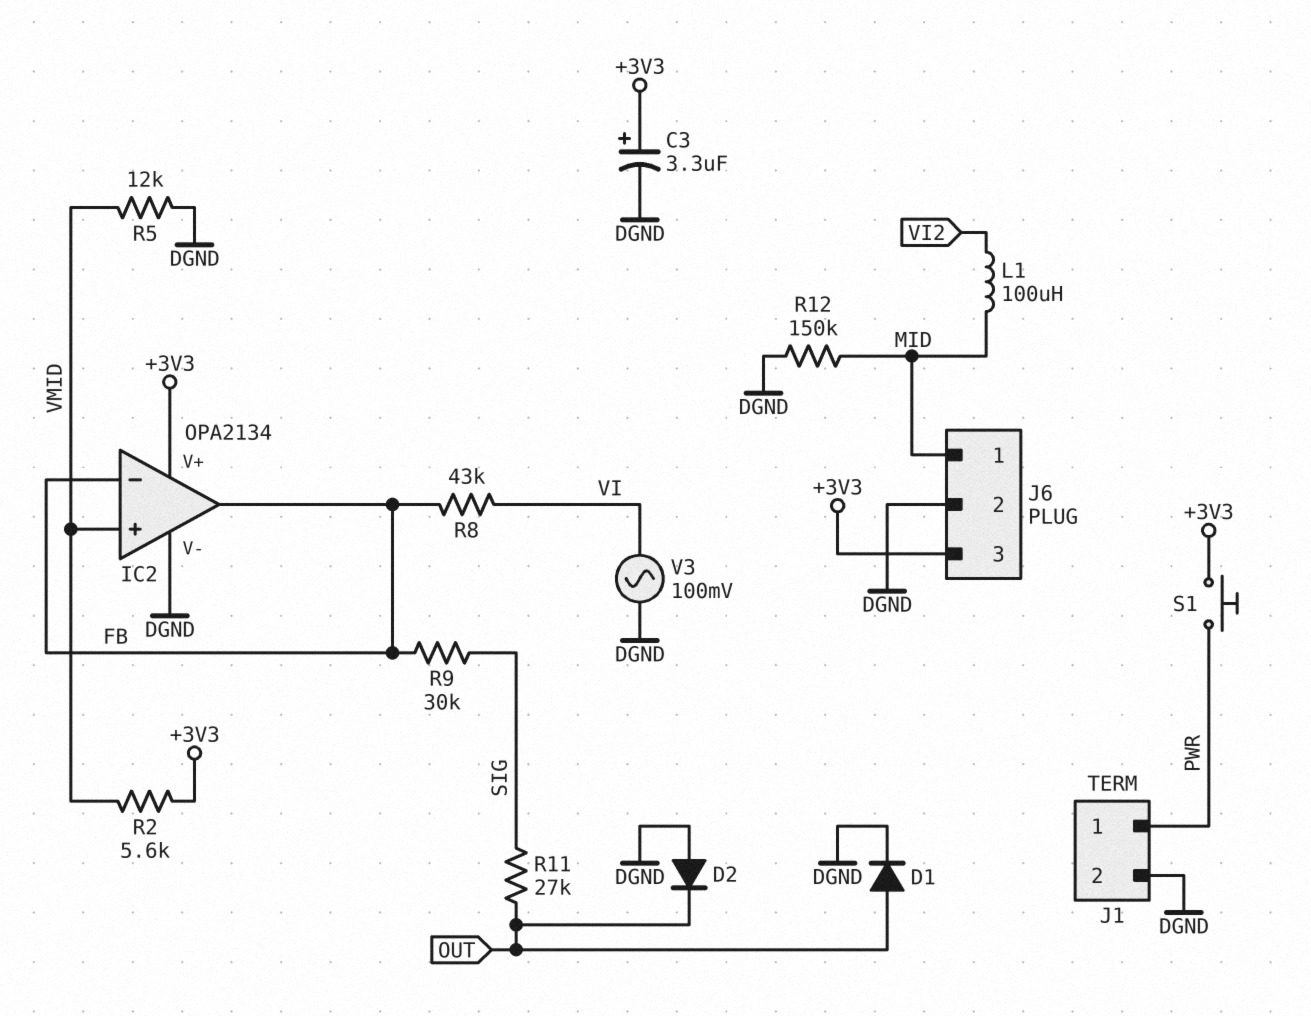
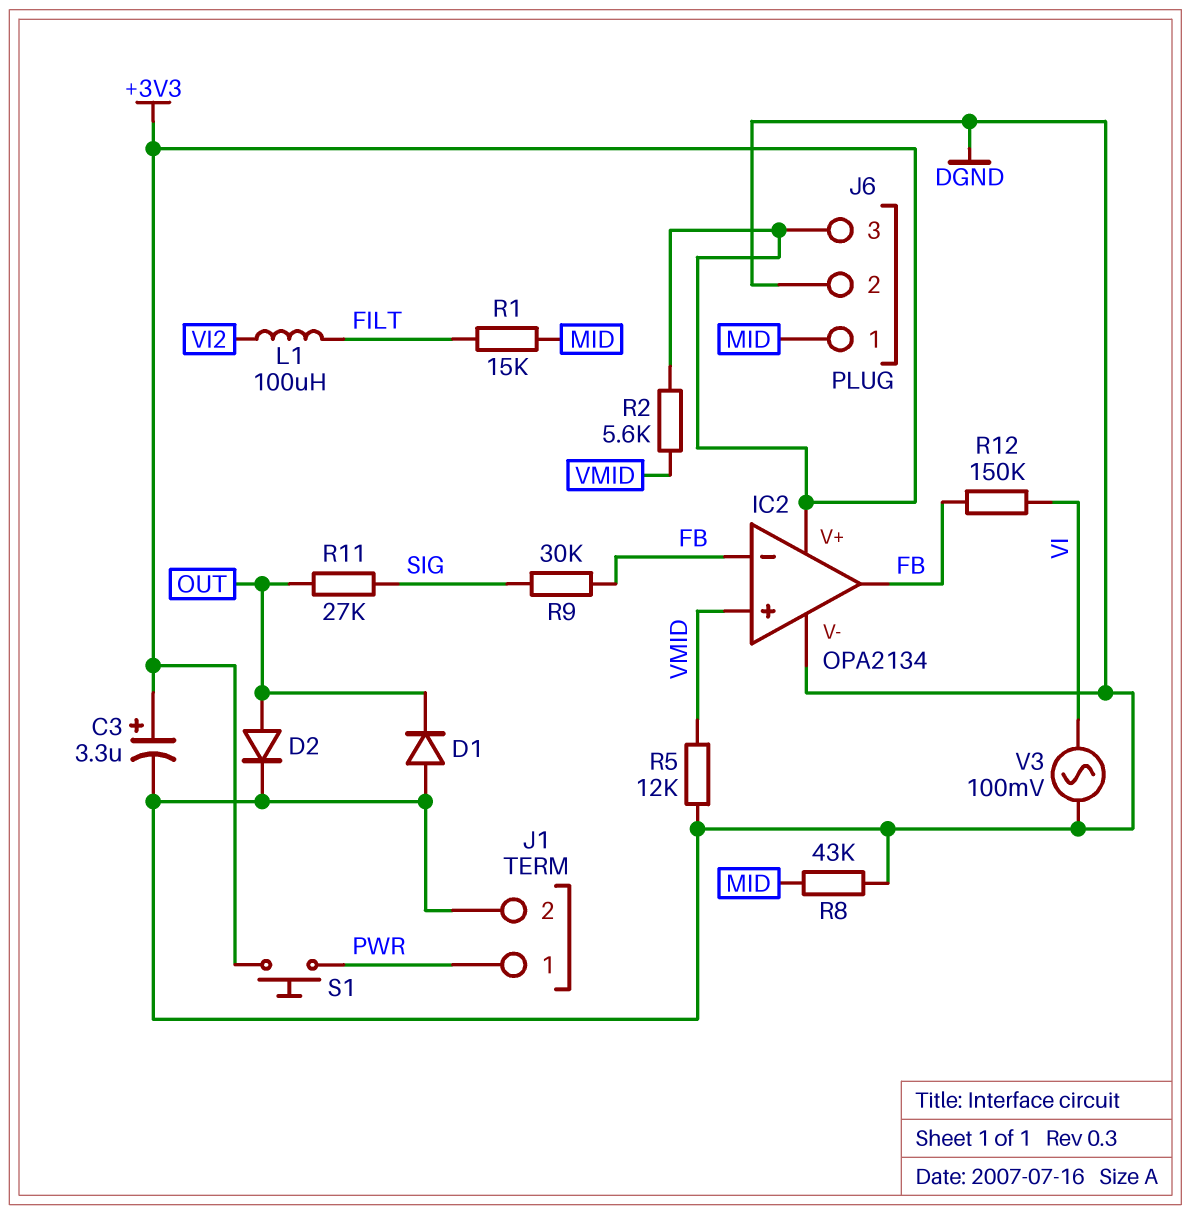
D1: diode (A OUT, K DGND) -> diode (A DGND, K OUT)
D2: diode (A DGND, K OUT) -> diode (A OUT, K DGND)
L1: 100uH (MID, VI2) -> 100uH (FILT, VI2)
R1: none -> 15k (FILT, MID)
R8: 43k (FB, VI) -> 43k (DGND, MID)
R12: 150k (DGND, MID) -> 150k (FB, VI)

